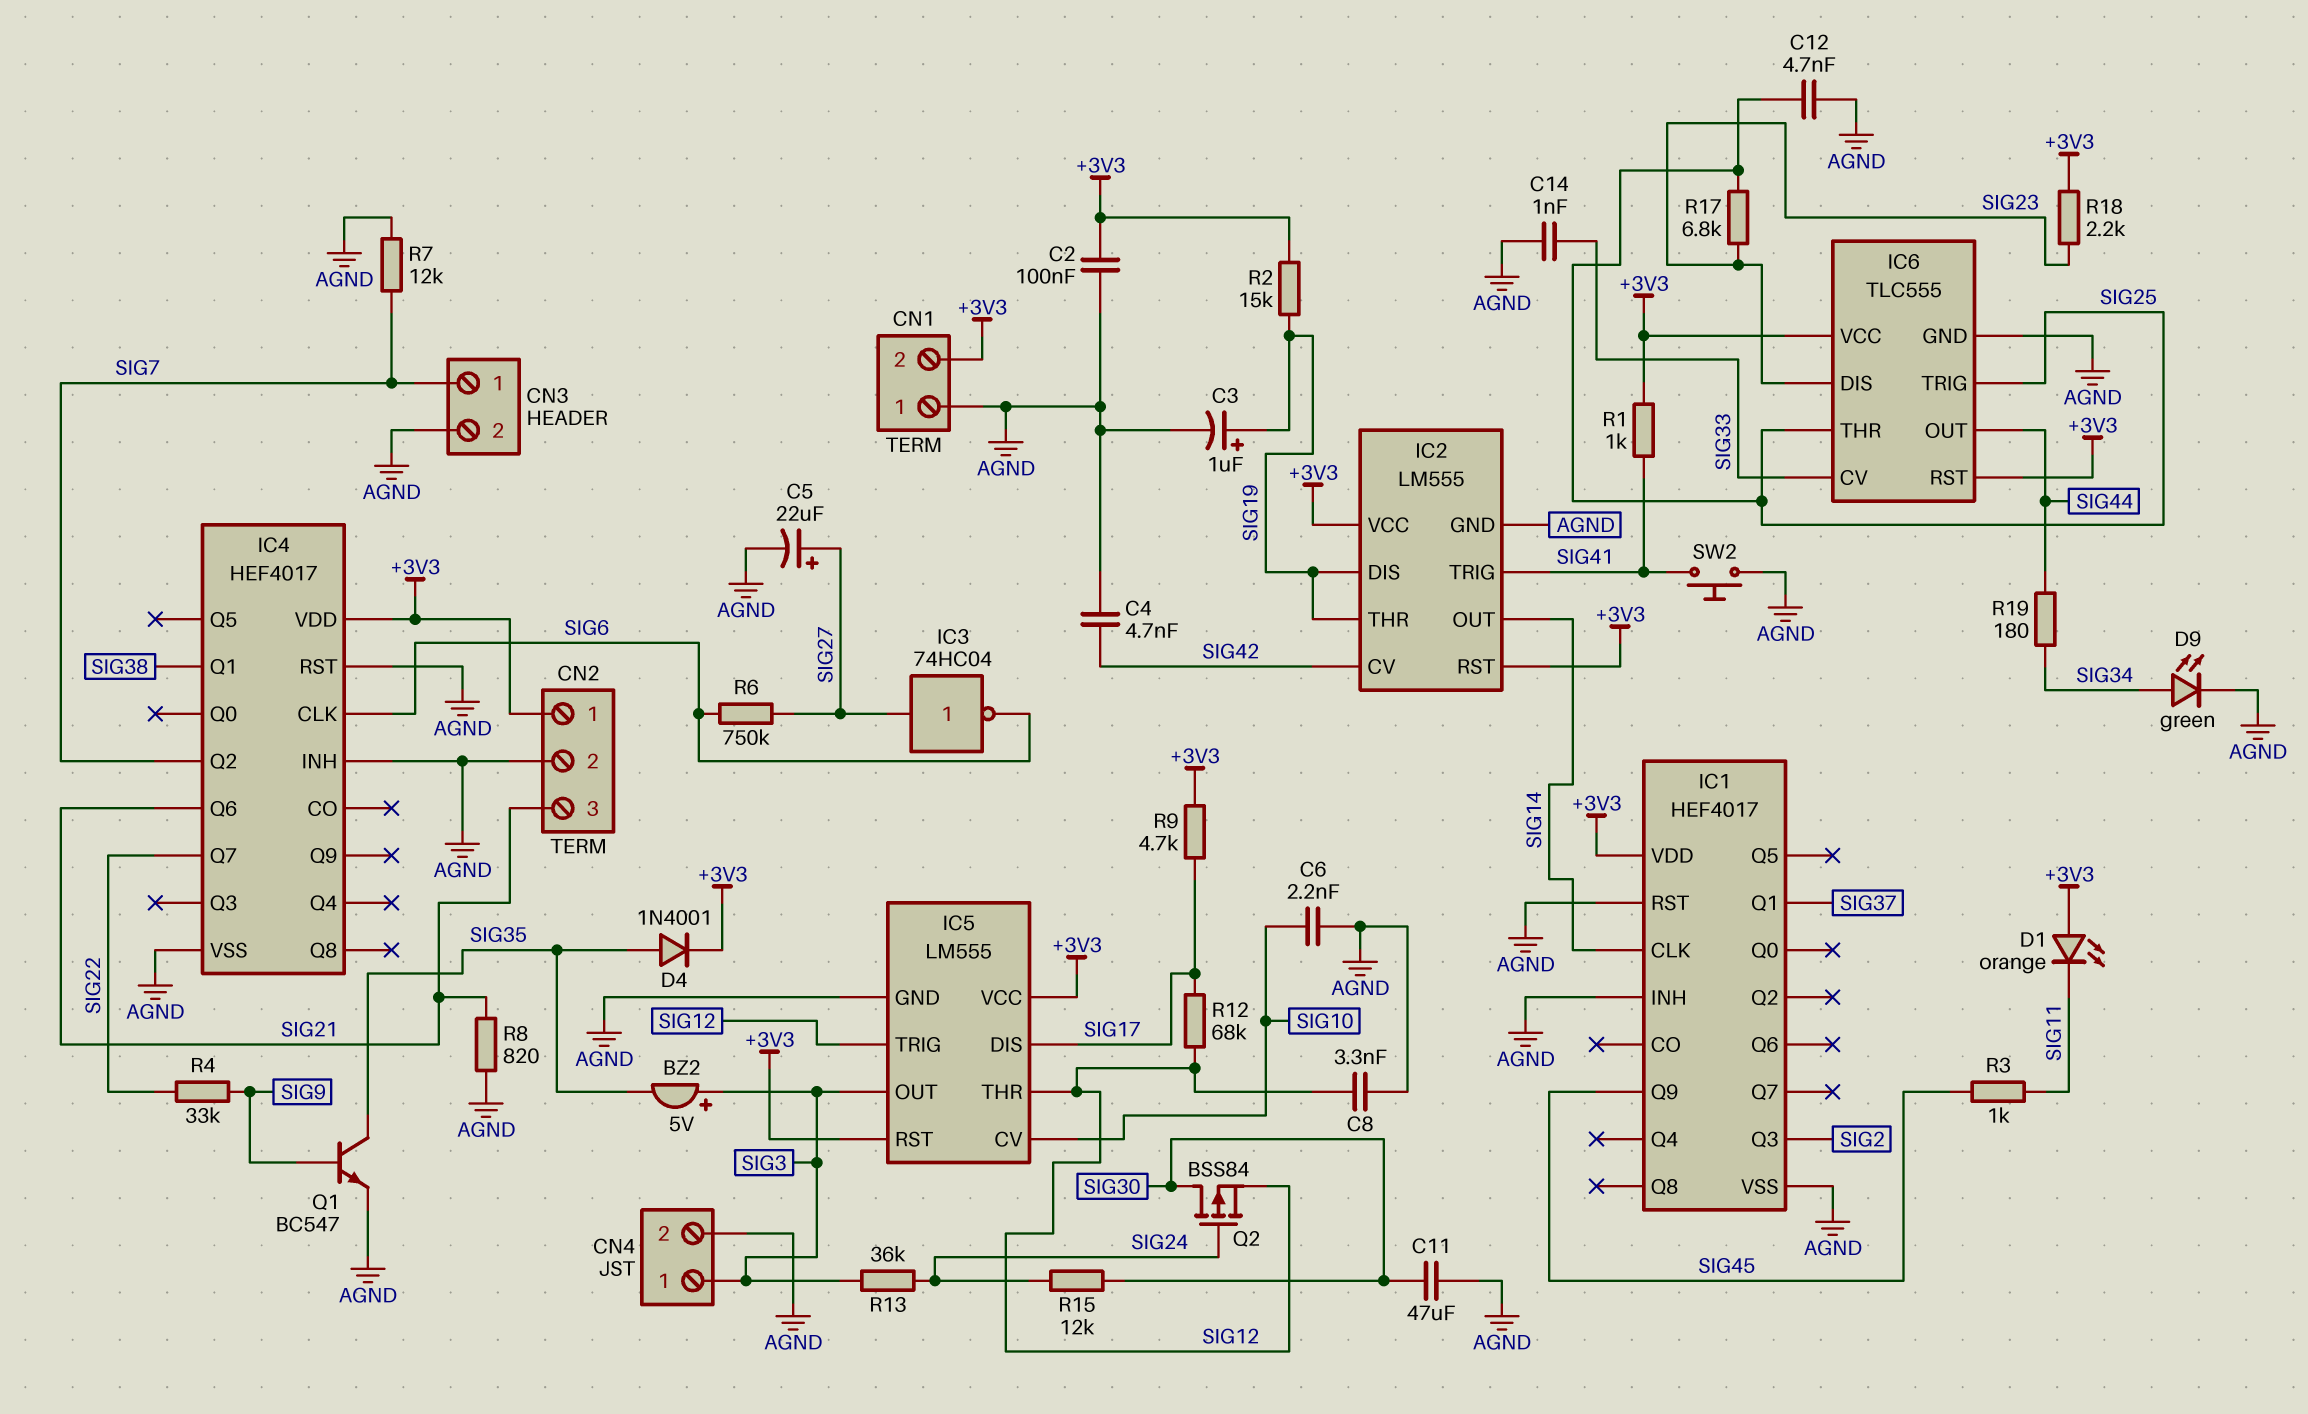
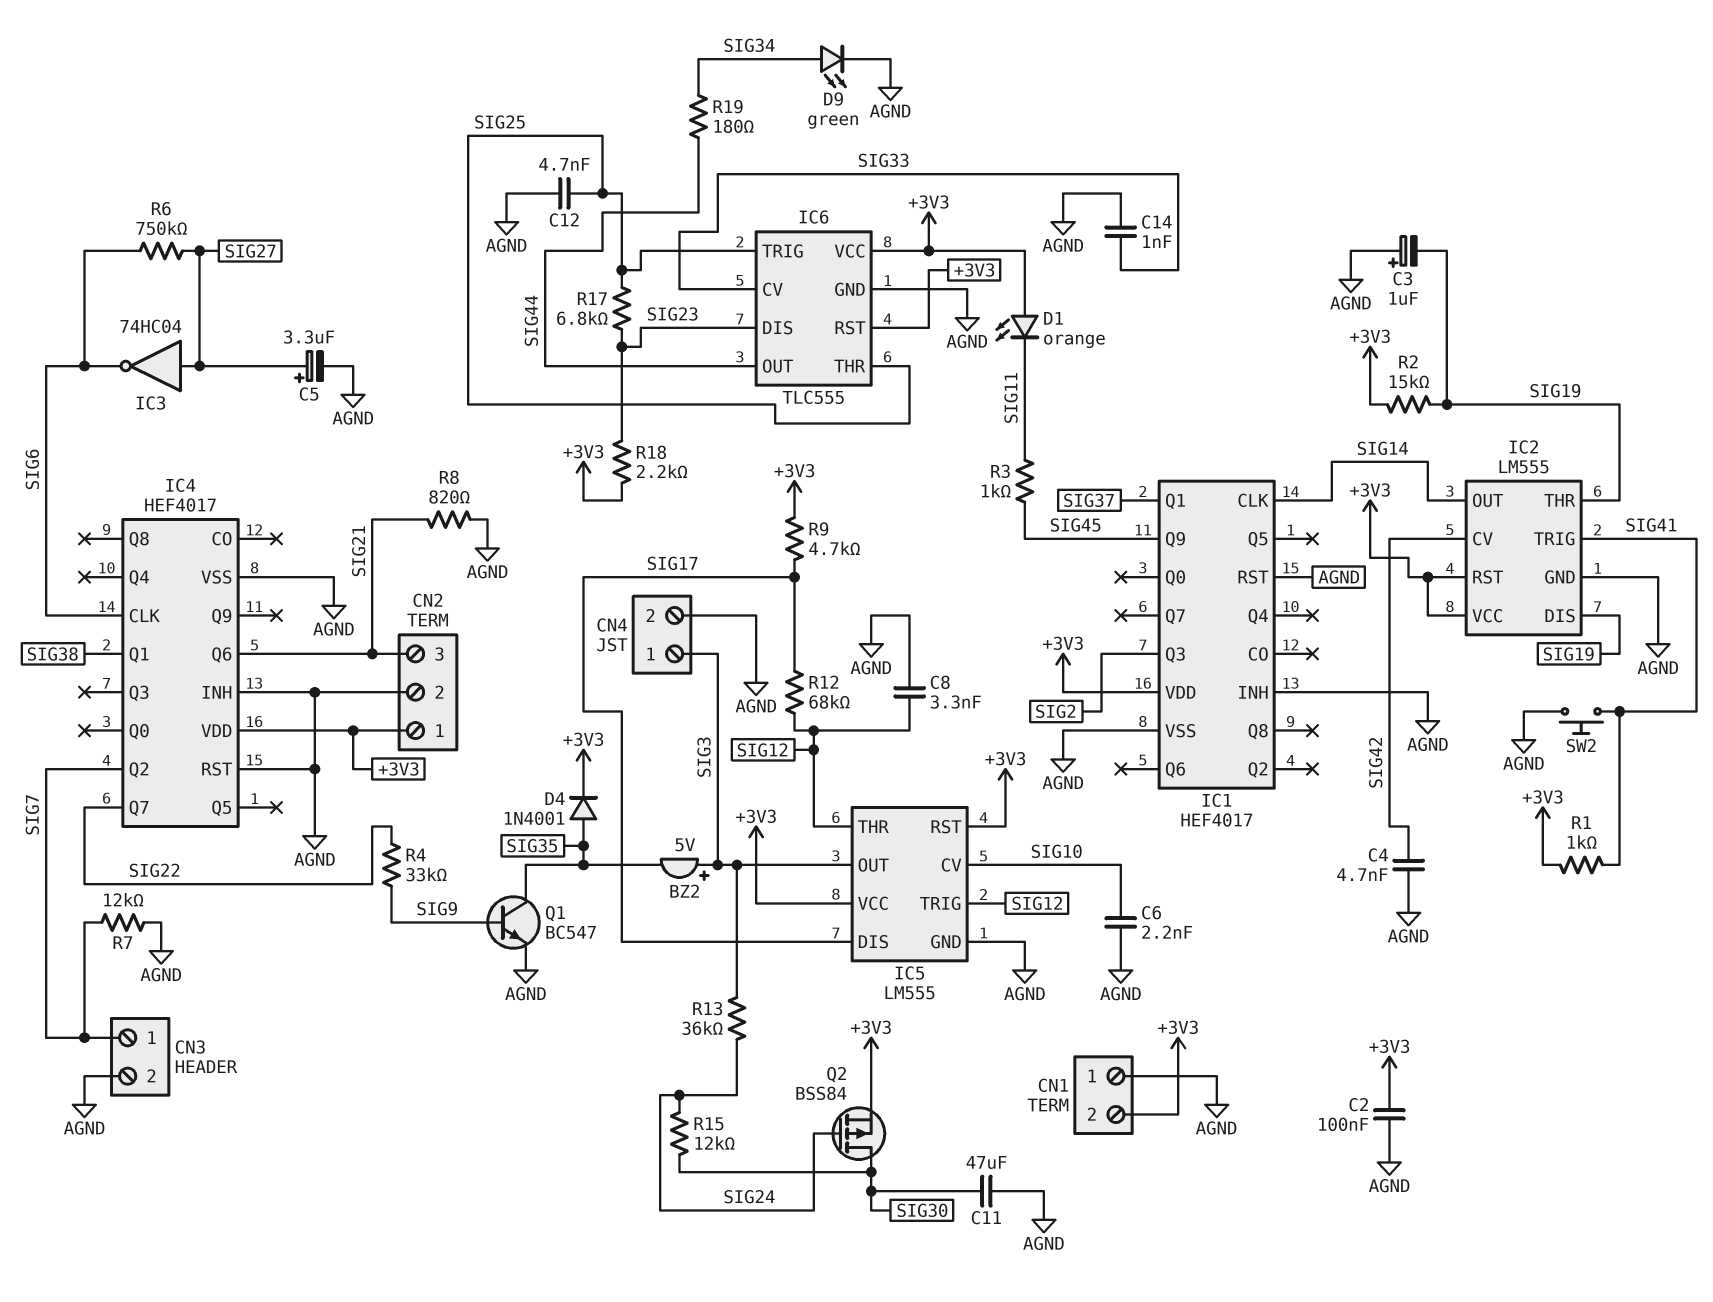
C3: 1uF (plus SIG19, minus AGND) -> 1uF (plus AGND, minus SIG19)
C5: 22uF (plus SIG27, minus AGND) -> 3.3uF (plus SIG27, minus AGND)
Q2: PMOS BSS84 (G SIG24, D SIG30, S SIG12) -> PMOS BSS84 (G SIG24, D SIG30, S +3V3)

